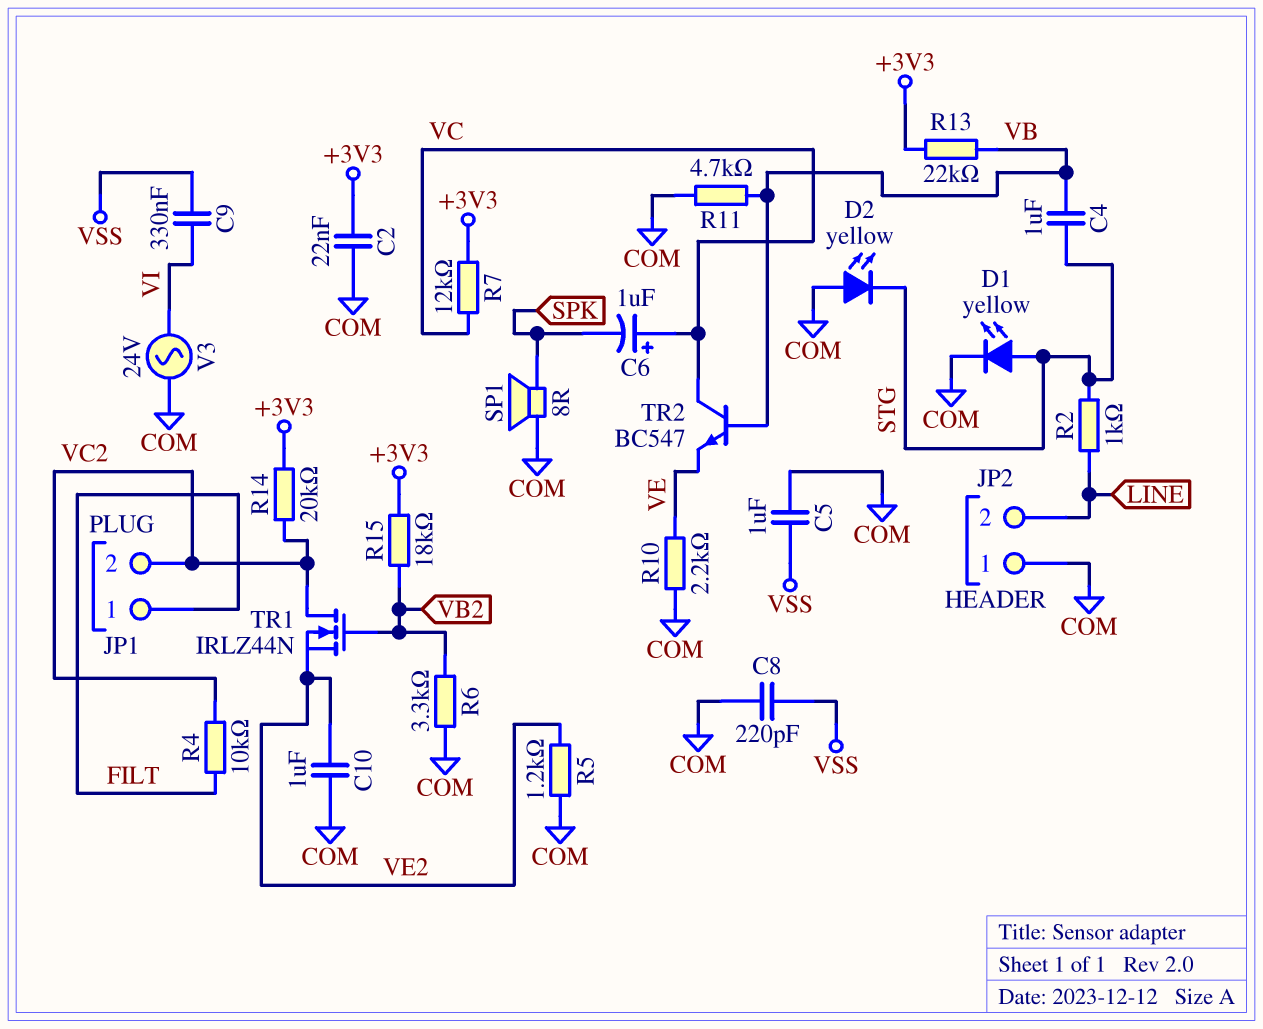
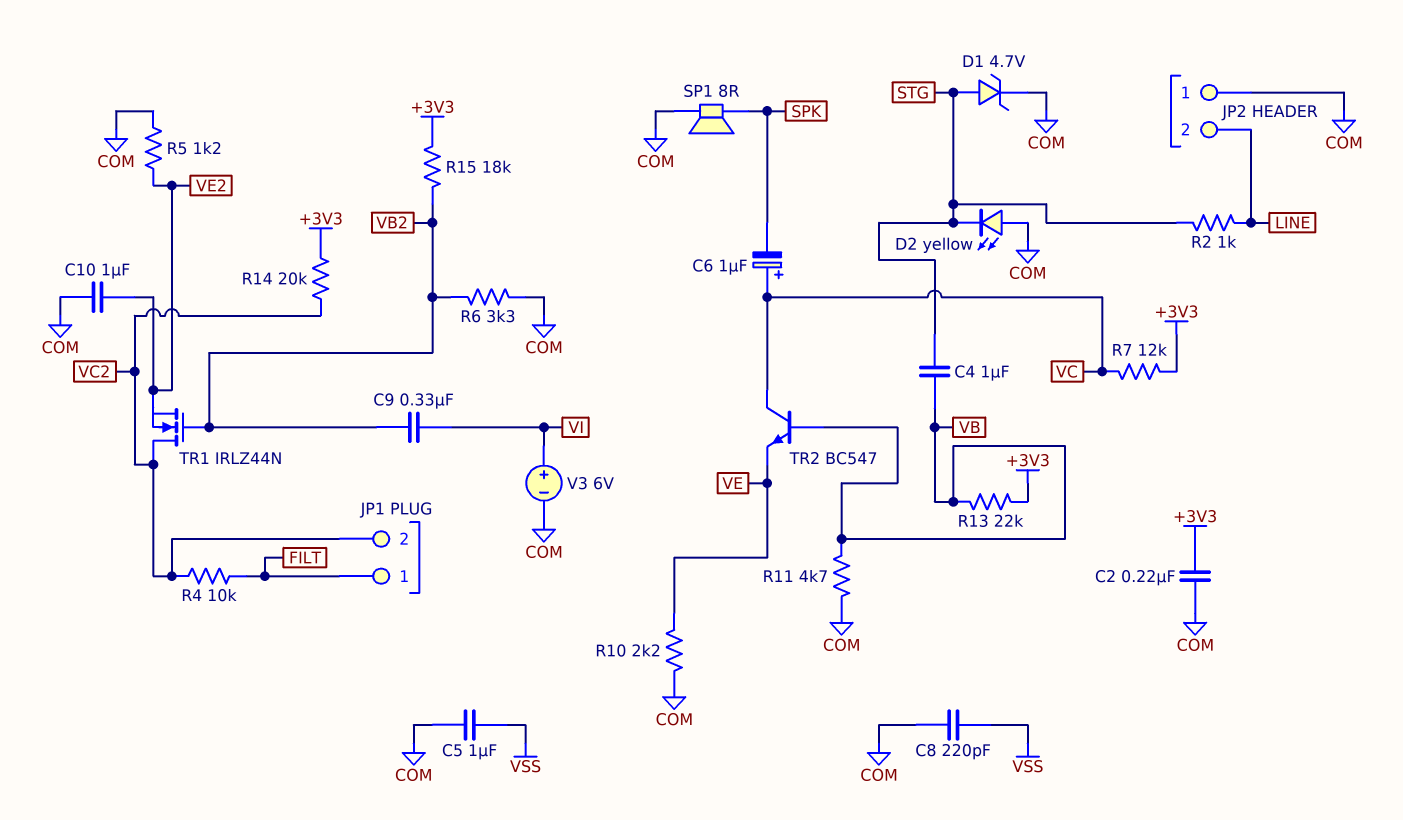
C2: 22nF (+3V3, COM) -> 220nF (+3V3, COM)
C9: 330nF (VI, VSS) -> 330nF (VB2, VI)
D1: LED yellow (A STG, K COM) -> zener 4.7V (A STG, K COM)
V3: AC 24V (COM, VI) -> 6V (plus VI, minus COM)

